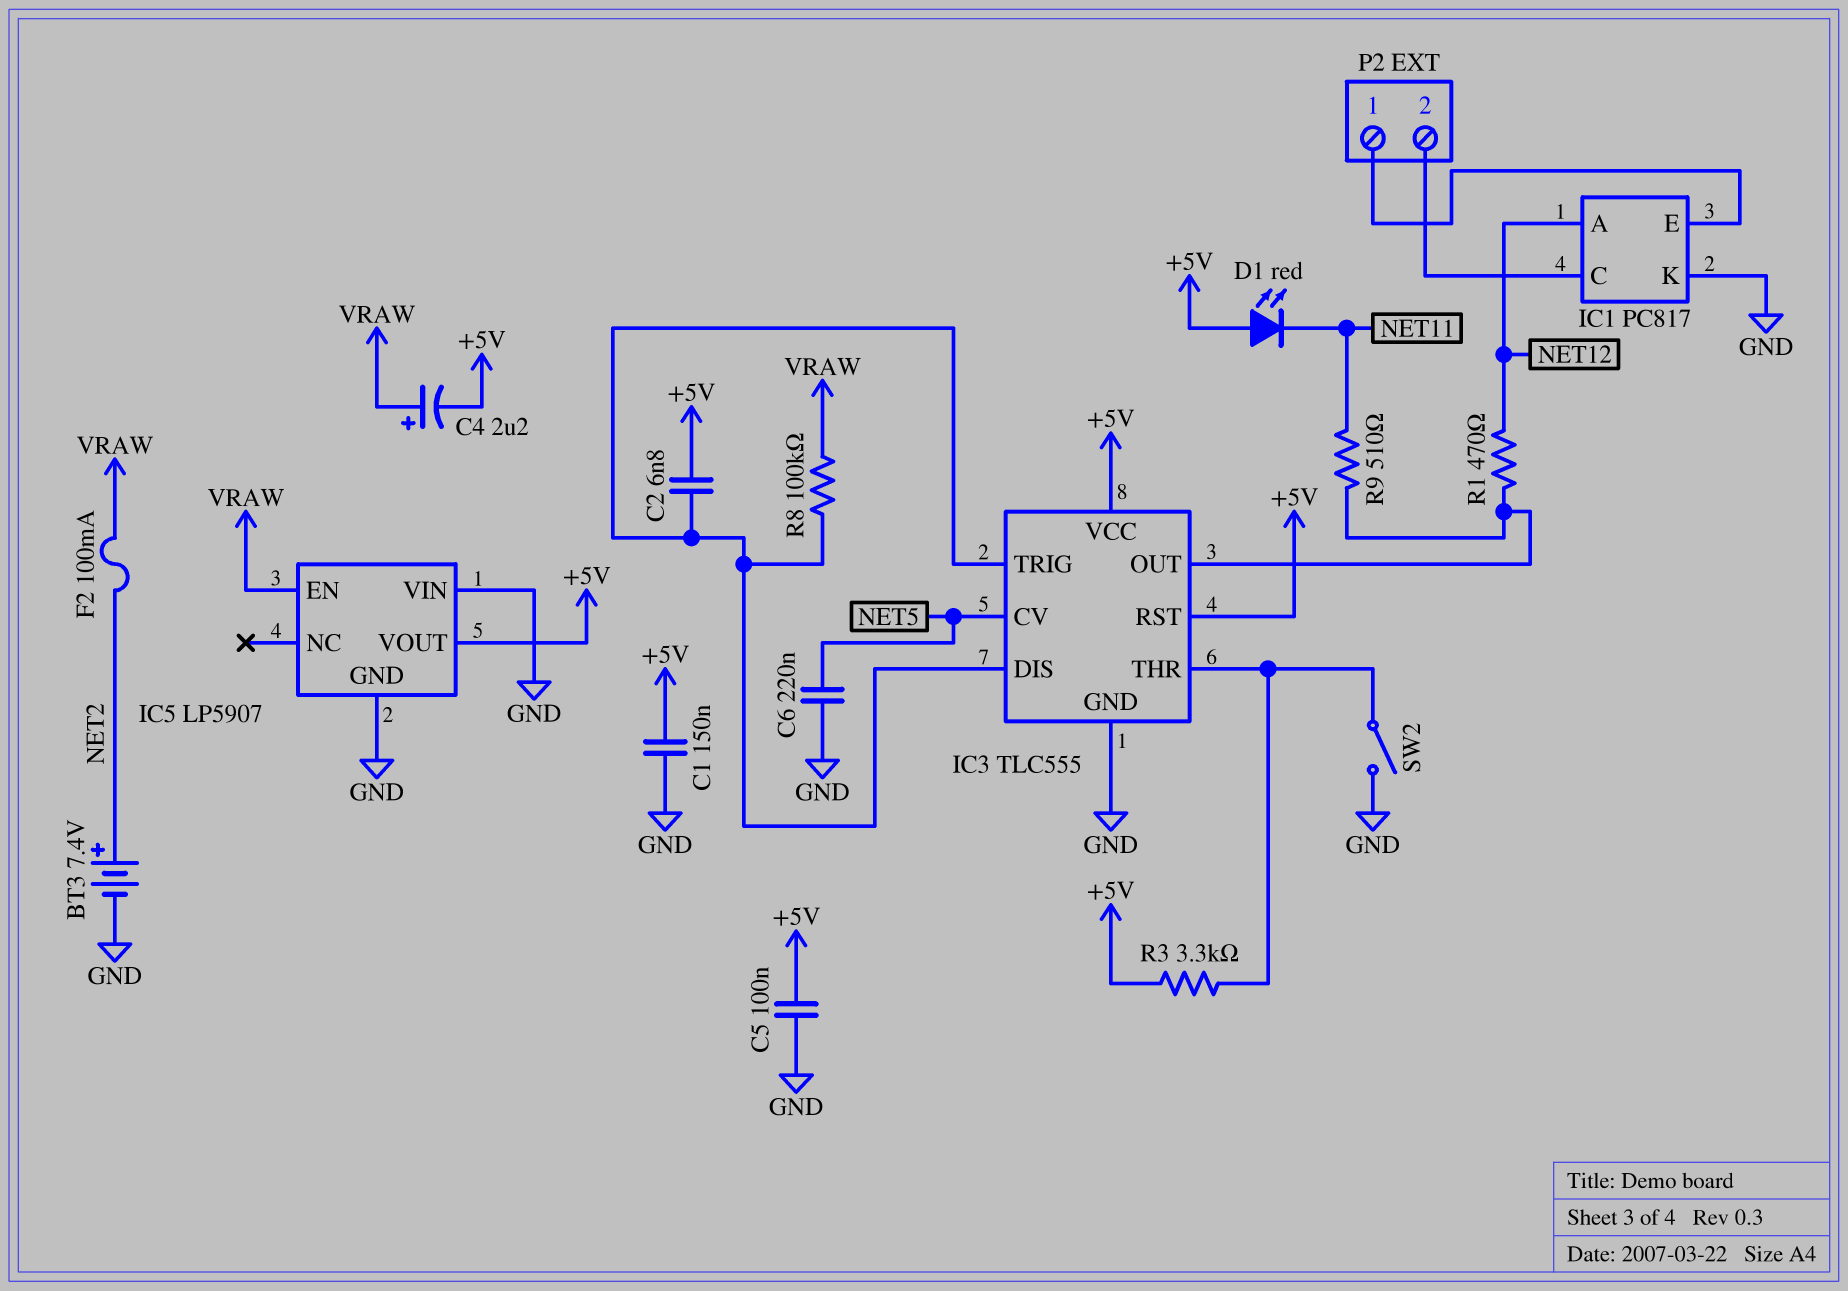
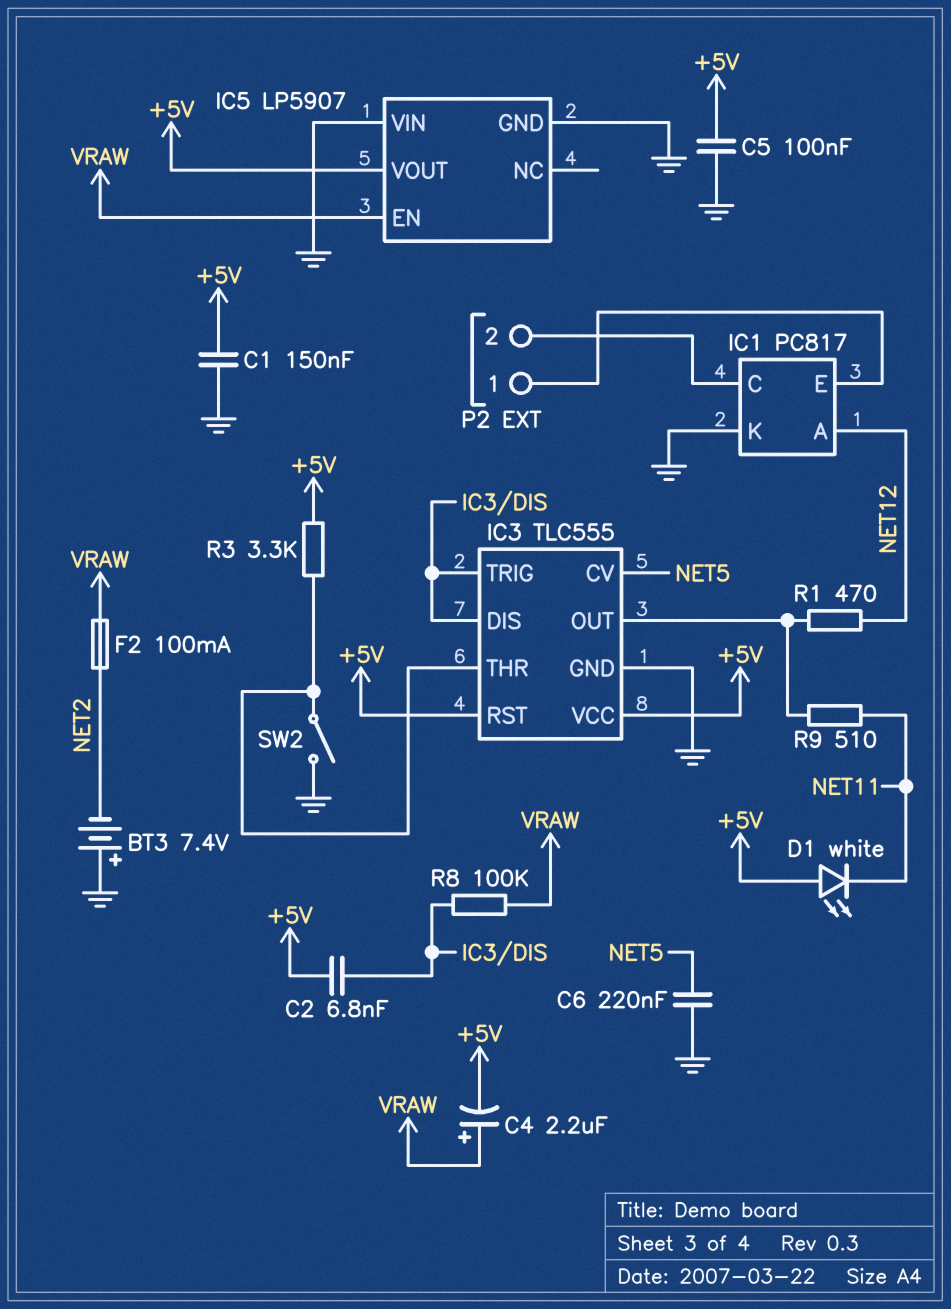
BT3: 7.4V (plus NET2, minus GND) -> 7.4V (plus GND, minus NET2)
D1: LED red (A +5V, K NET11) -> LED white (A +5V, K NET11)

